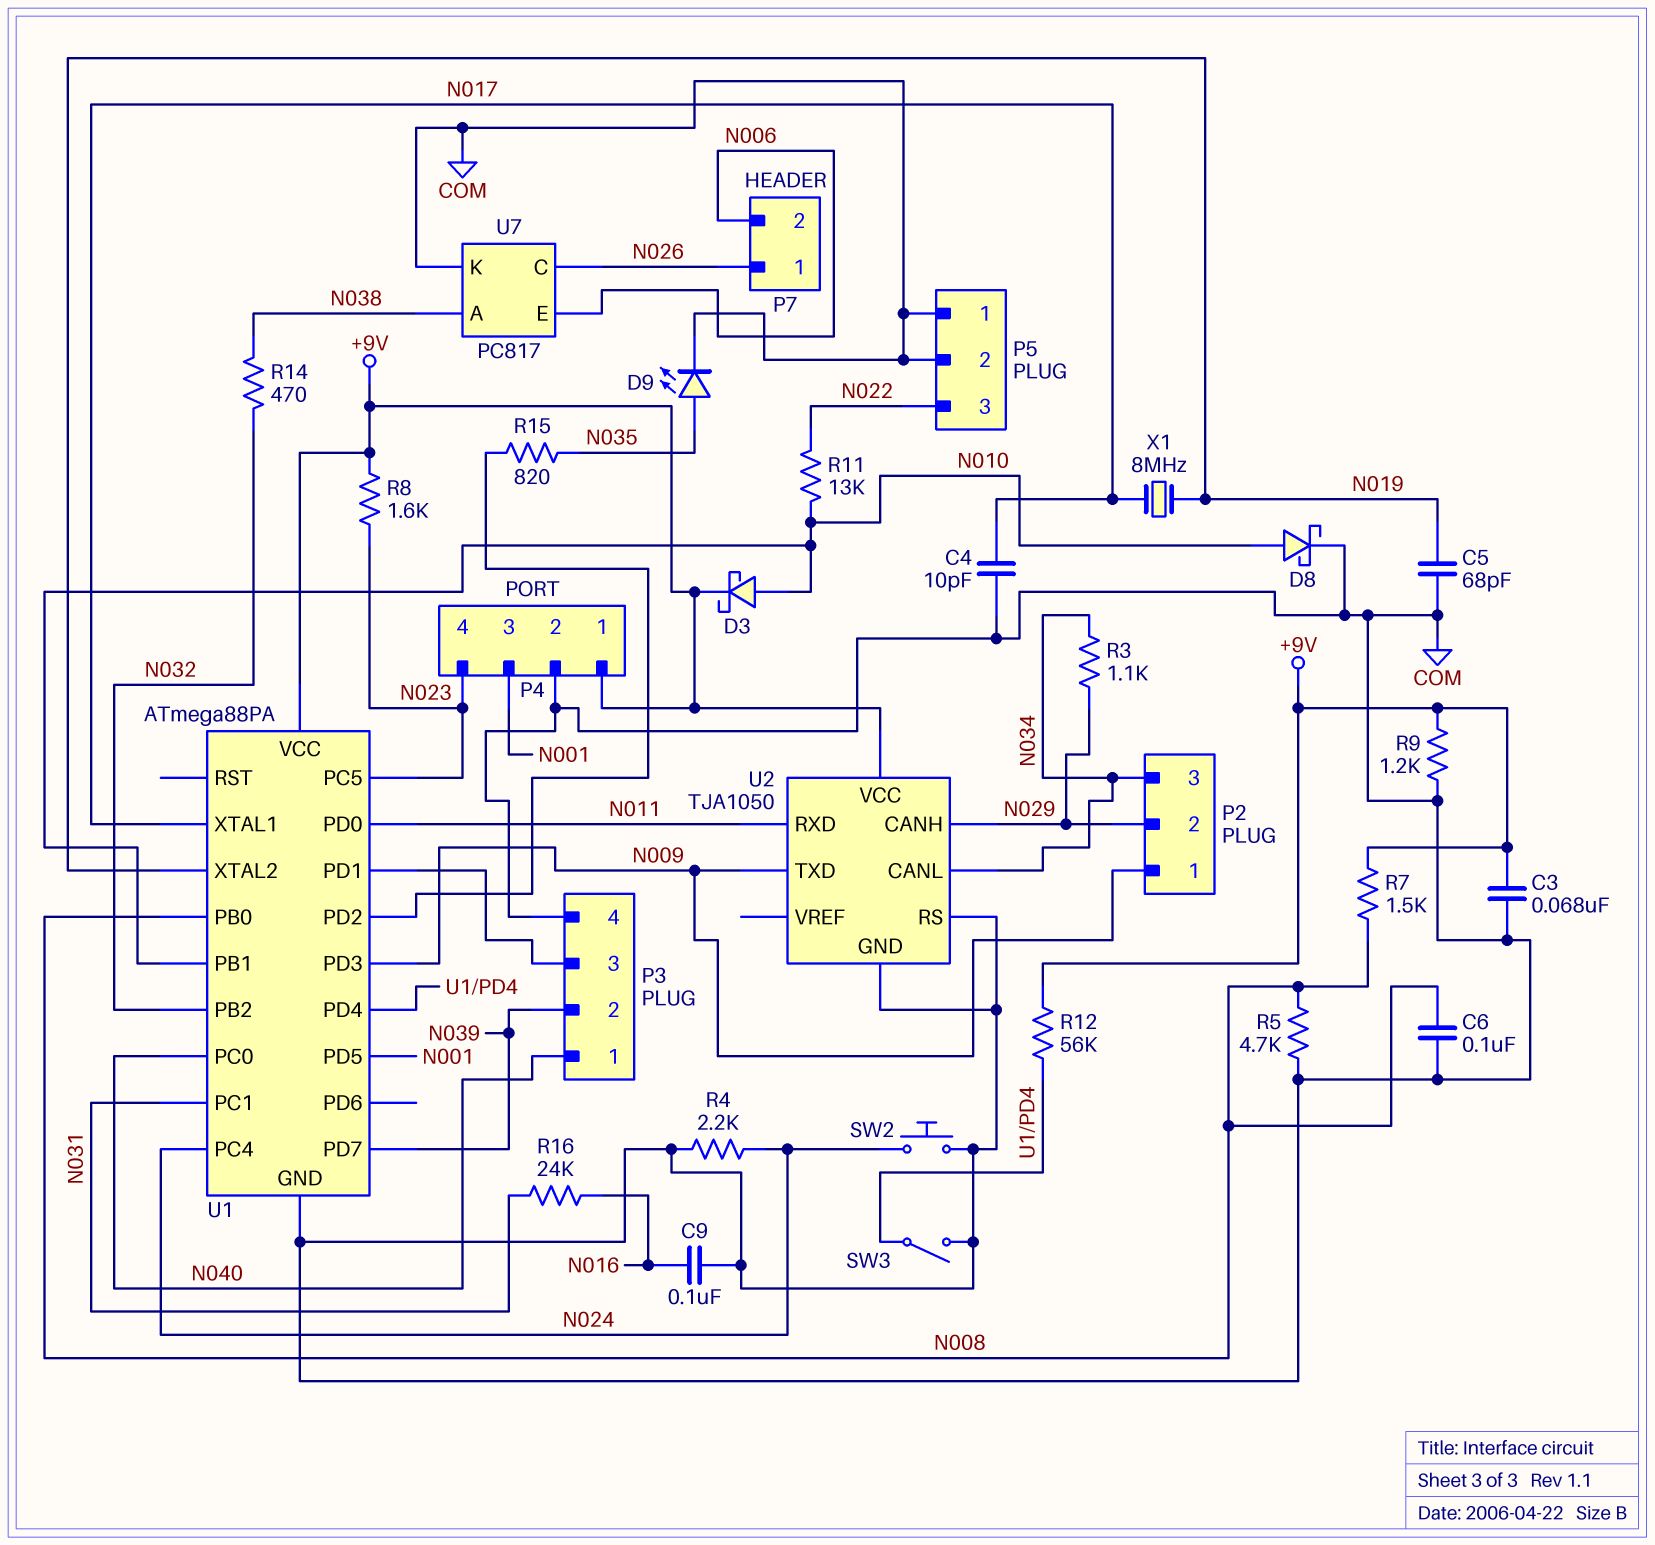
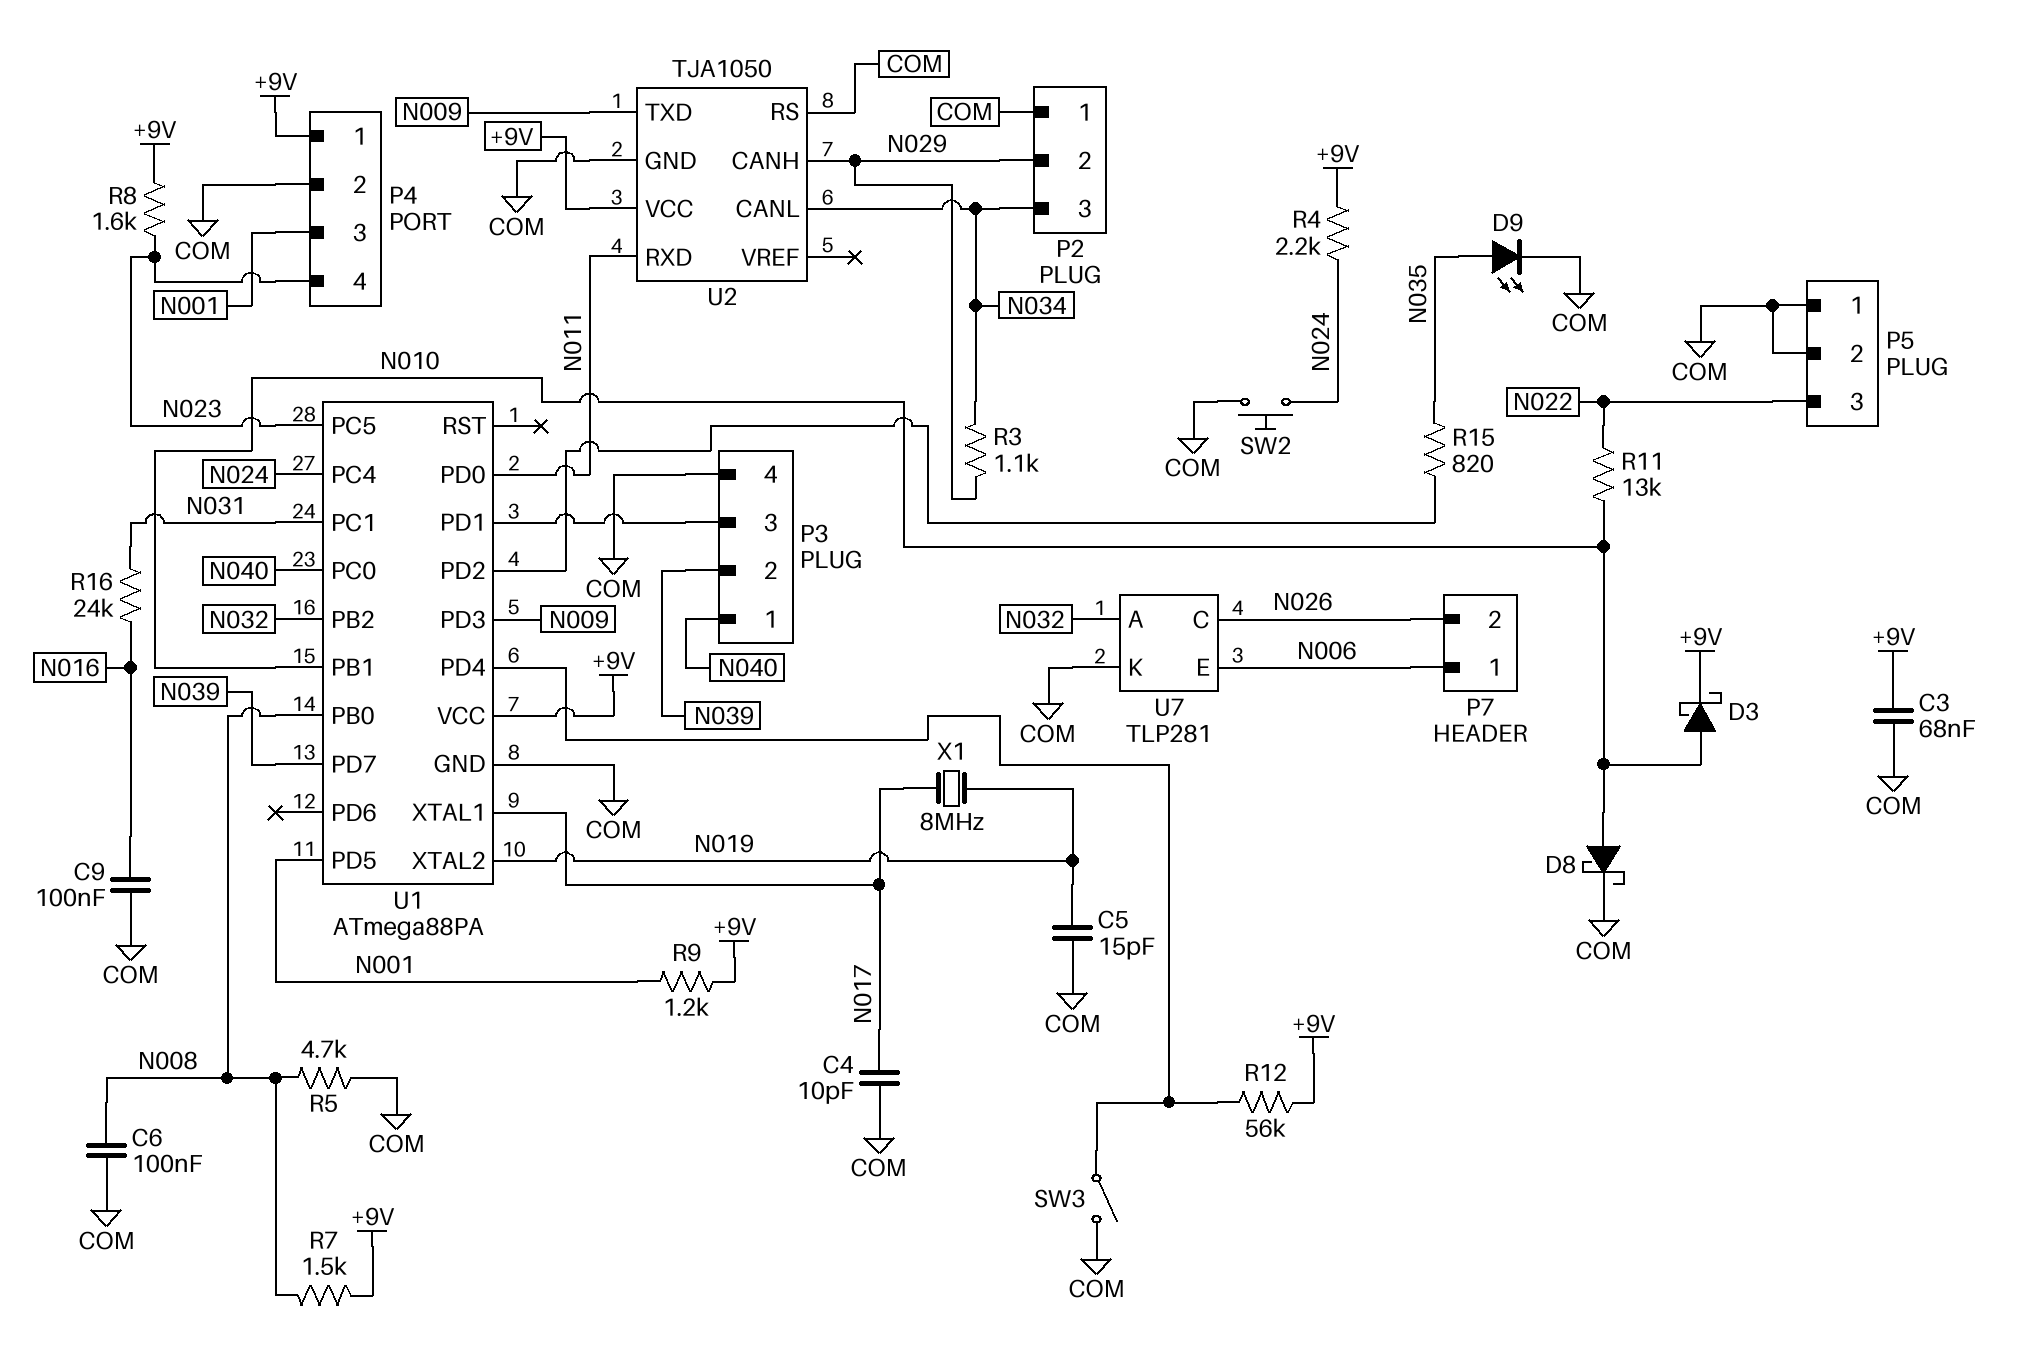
C5: 68pF (COM, N019) -> 15pF (COM, N019)
P2 pin 1: N009 -> COM
P7 pin 1: N026 -> N006
P7 pin 2: N006 -> N026
R4: 2.2k (COM, N024) -> 2.2k (+9V, N024)
R9: 1.2k (+9V, COM) -> 1.2k (+9V, N001)
R14: 470 (N032, N038) -> none
U7: PC817 -> TLP281
U7 pin A: N038 -> N032

